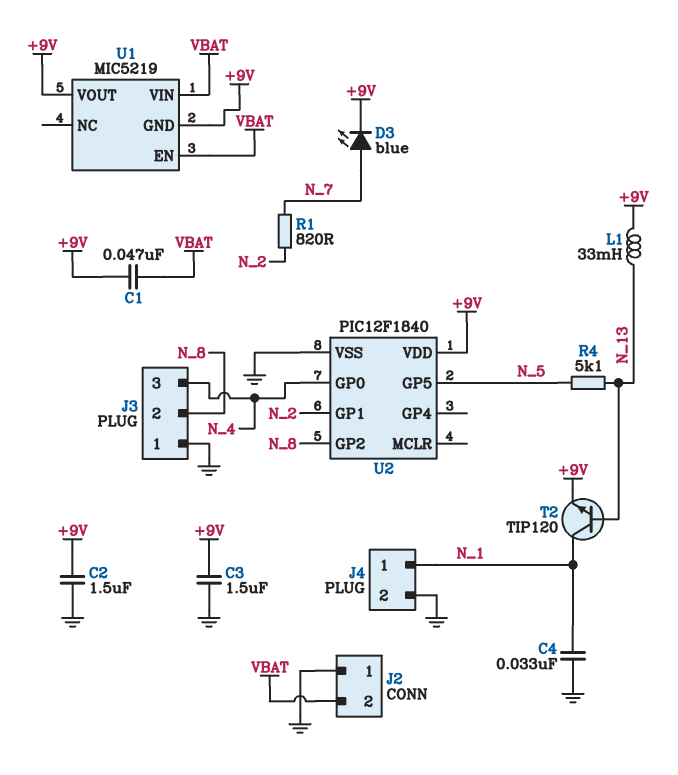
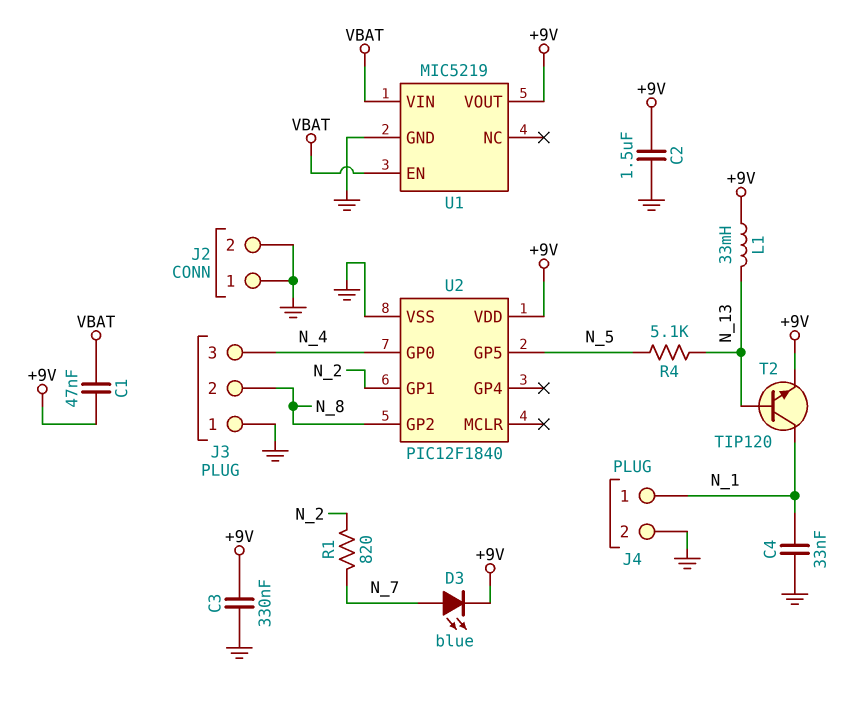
C3: 1.5uF (+9V, GND) -> 330nF (+9V, GND)
J2 pin 2: VBAT -> GND
U1 pin GND: +9V -> GND

